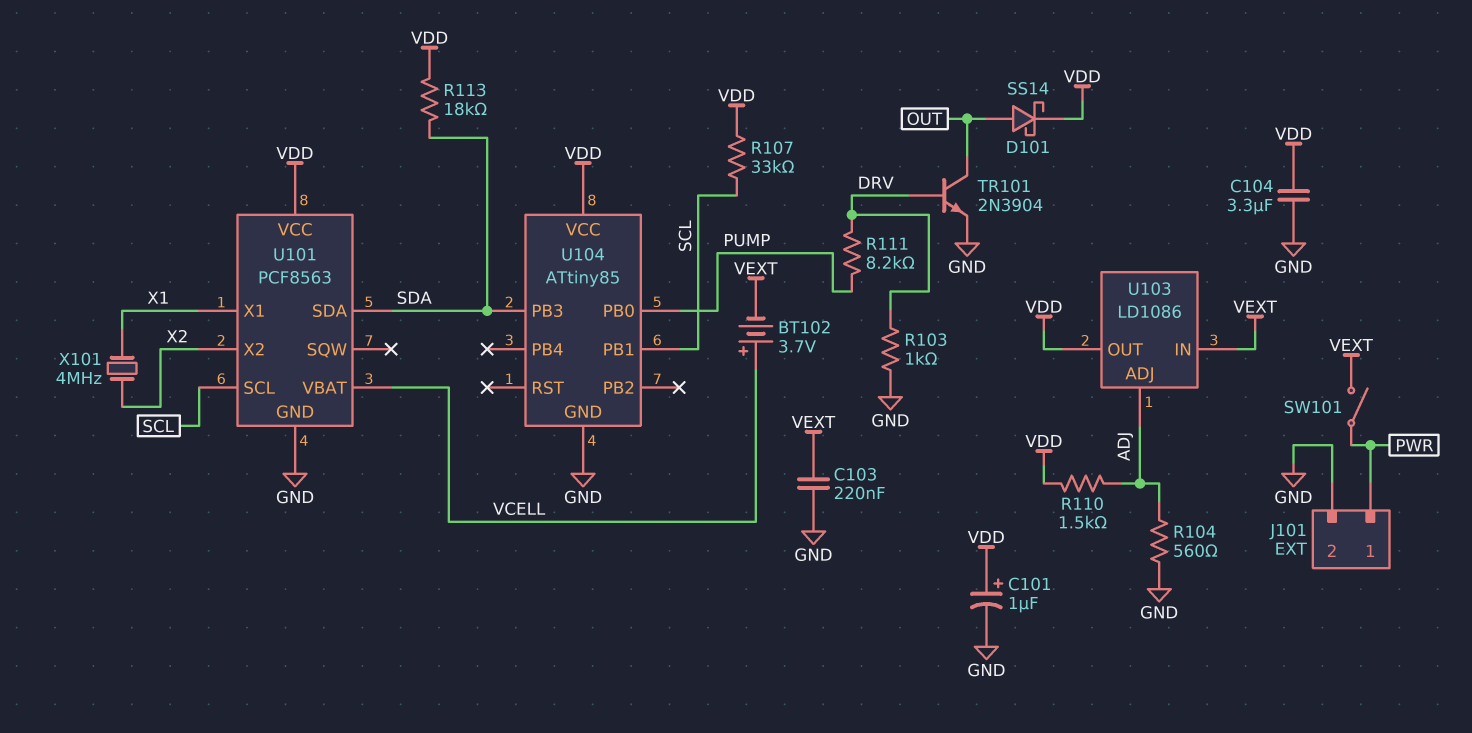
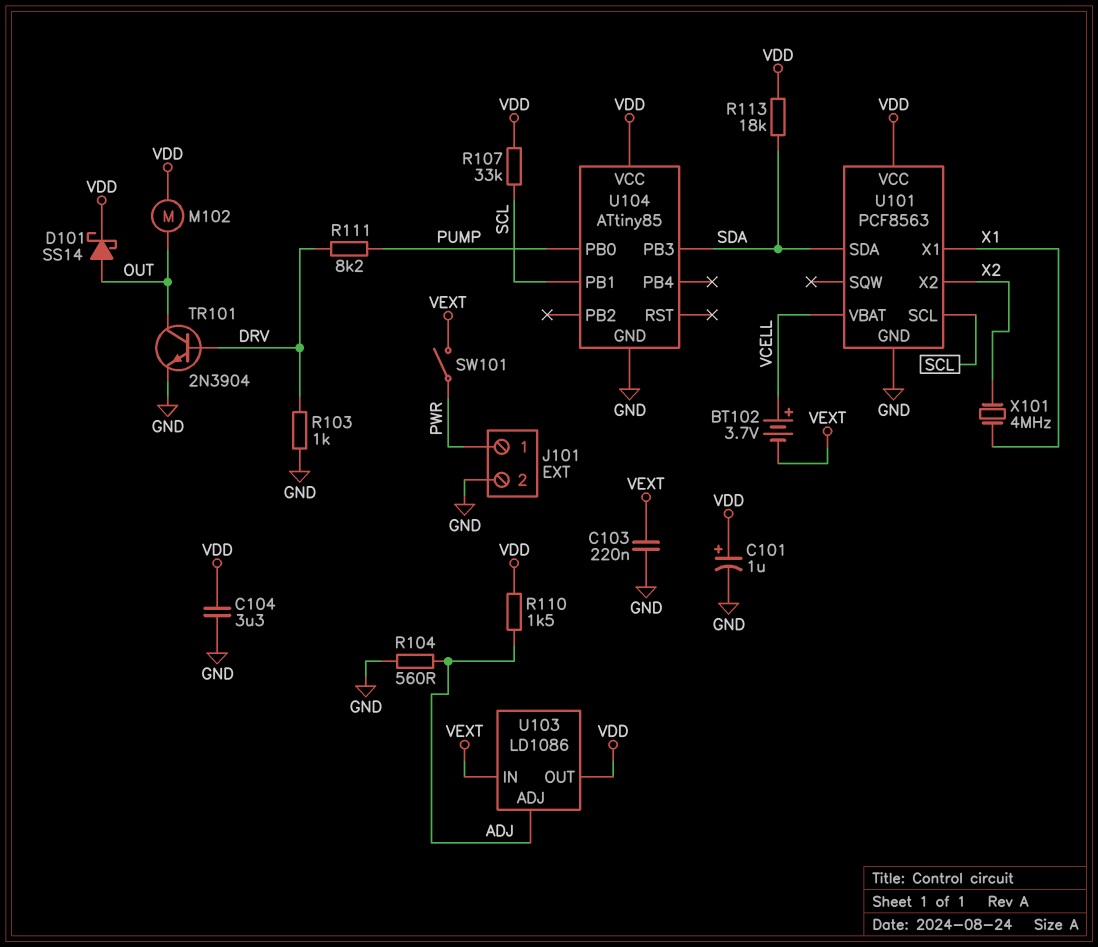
M102: none -> motor (OUT, VDD)

